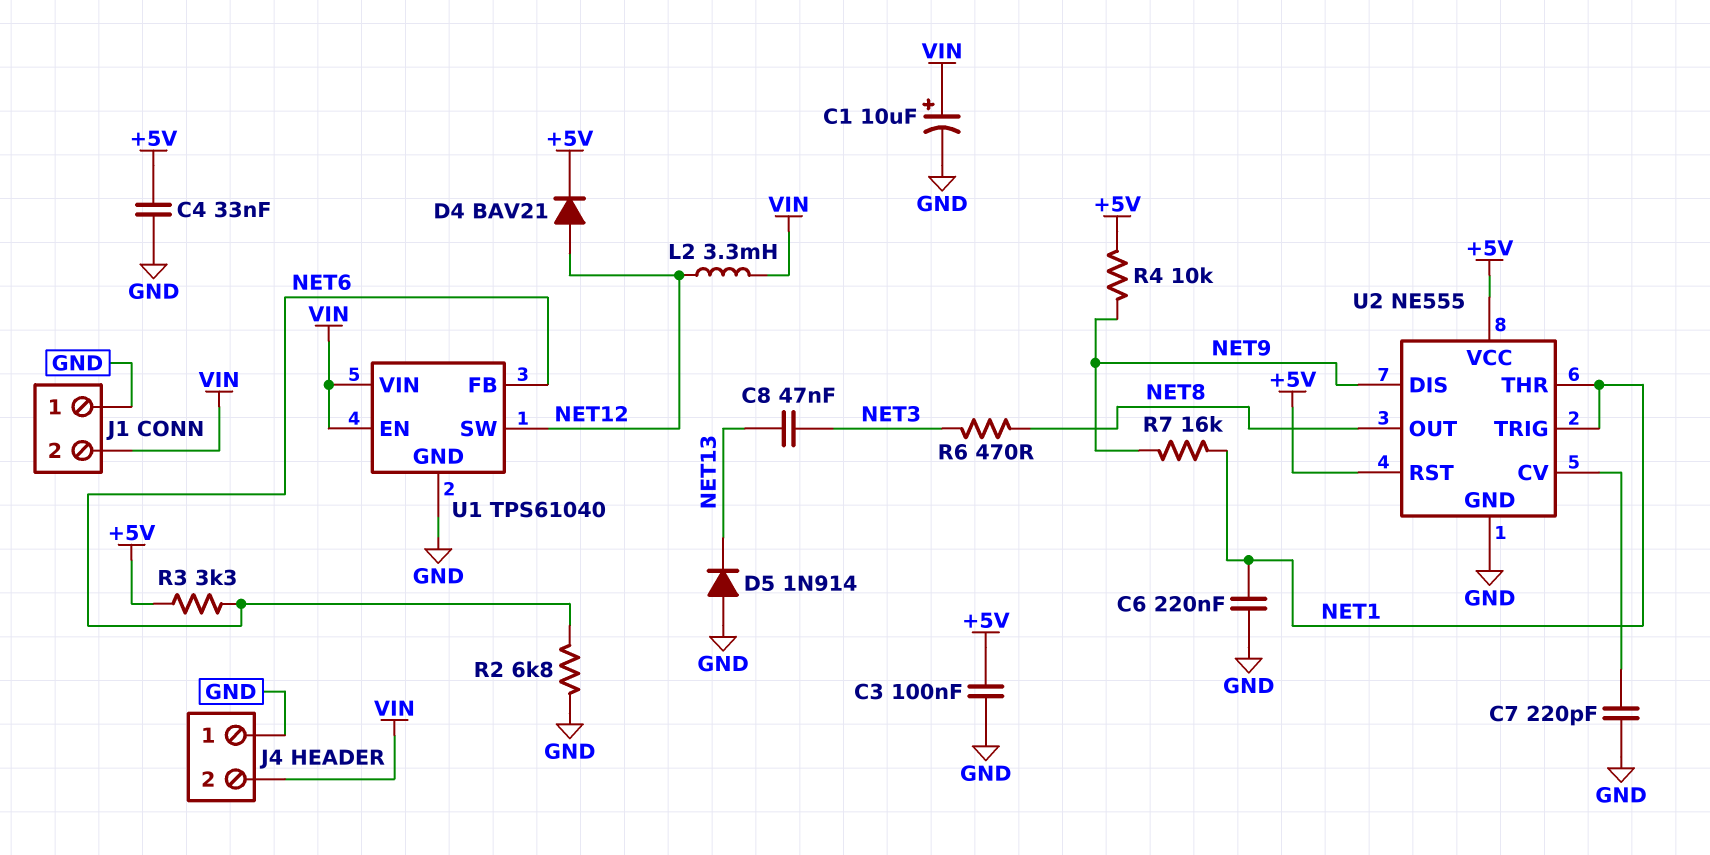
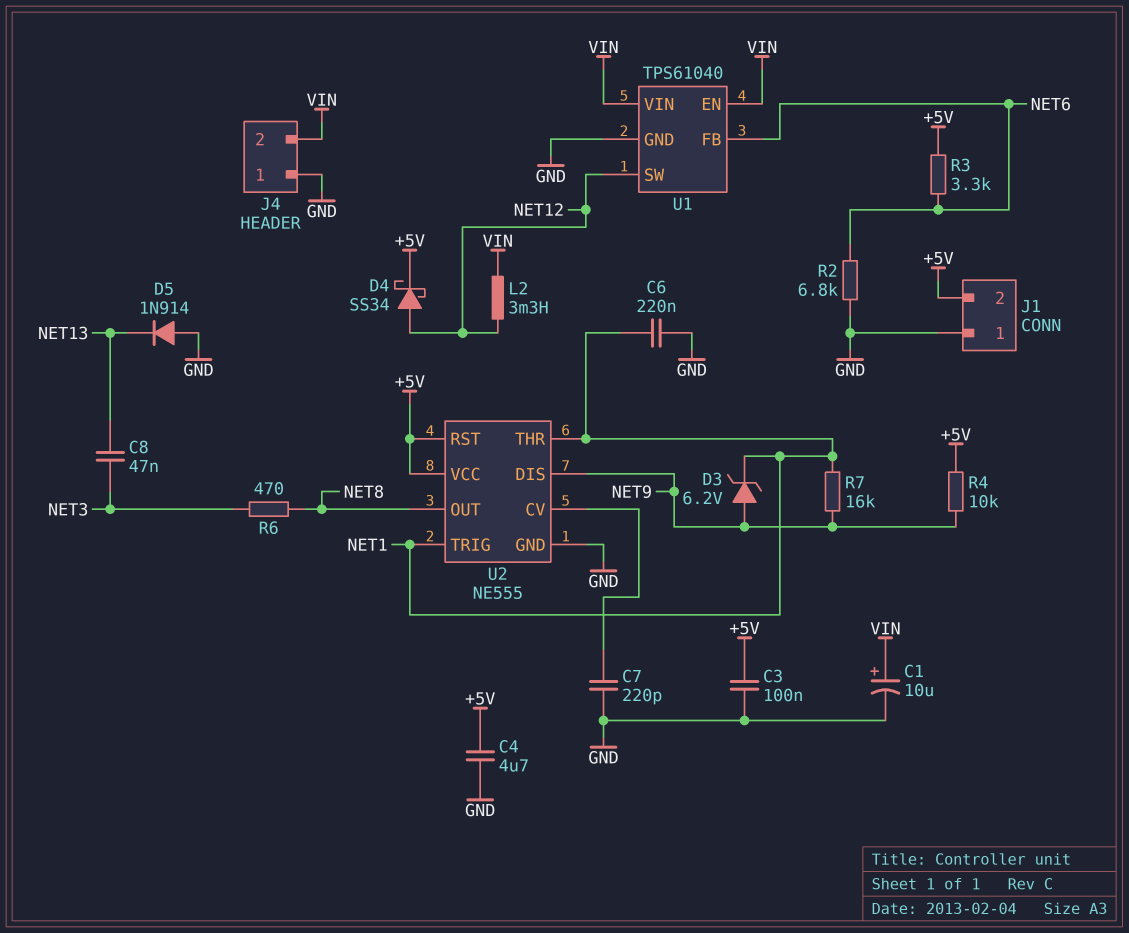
C4: 33nF (+5V, GND) -> 4.7uF (+5V, GND)
D3: none -> zener 6.2V (A NET9, K NET1)
D4: diode BAV21 (A NET12, K +5V) -> schottky SS34 (A NET12, K +5V)
J1 pin 2: VIN -> +5V

